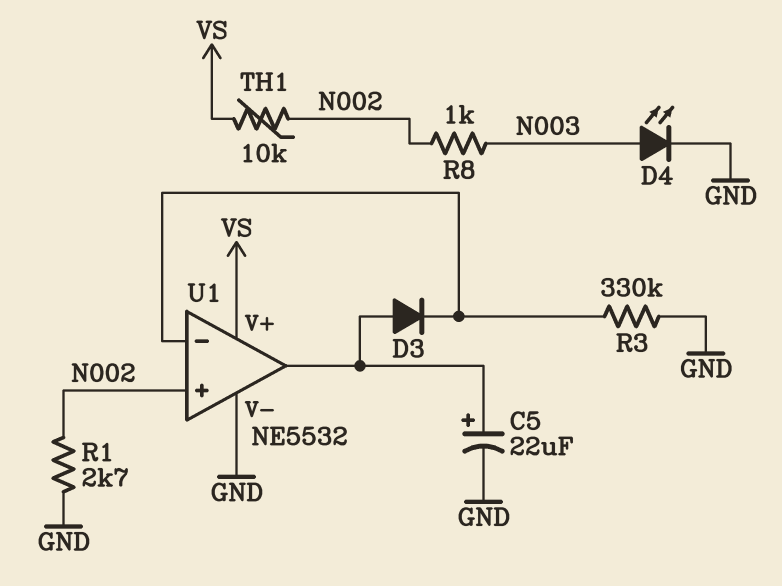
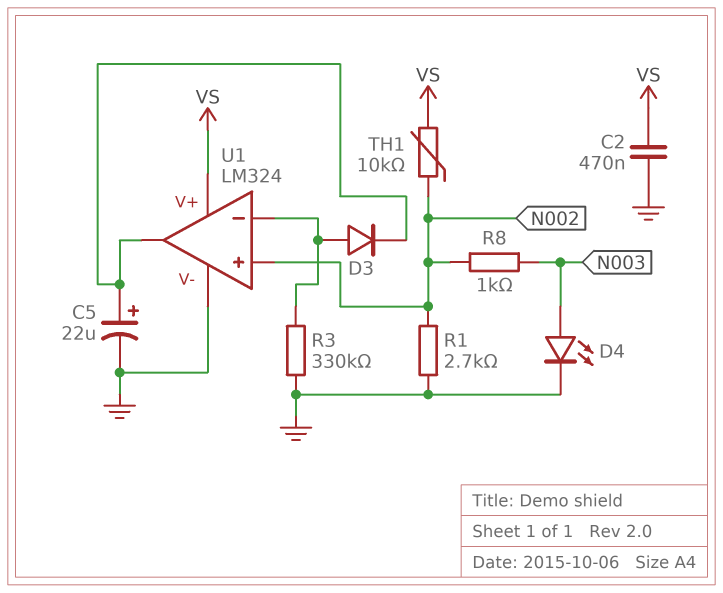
C2: none -> 470nF (GND, VS)
D3: diode (A U1/out, K U1/in-) -> diode (A U1/in-, K U1/out)
U1: NE5532 -> LM324

